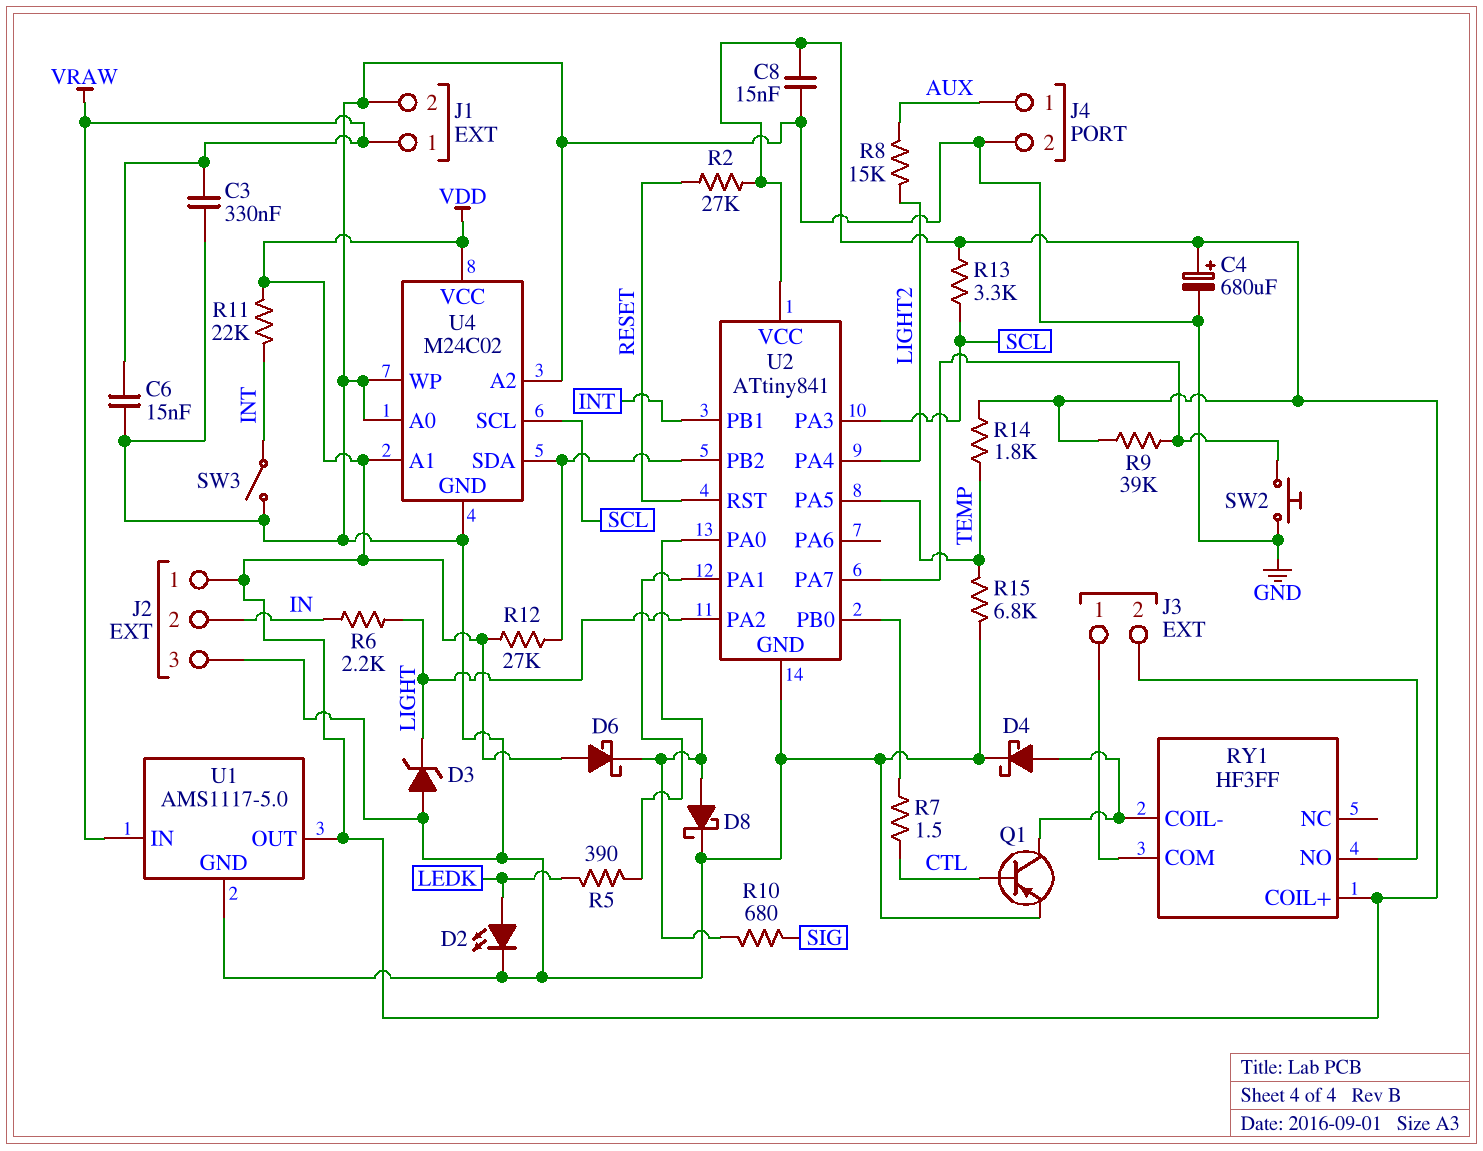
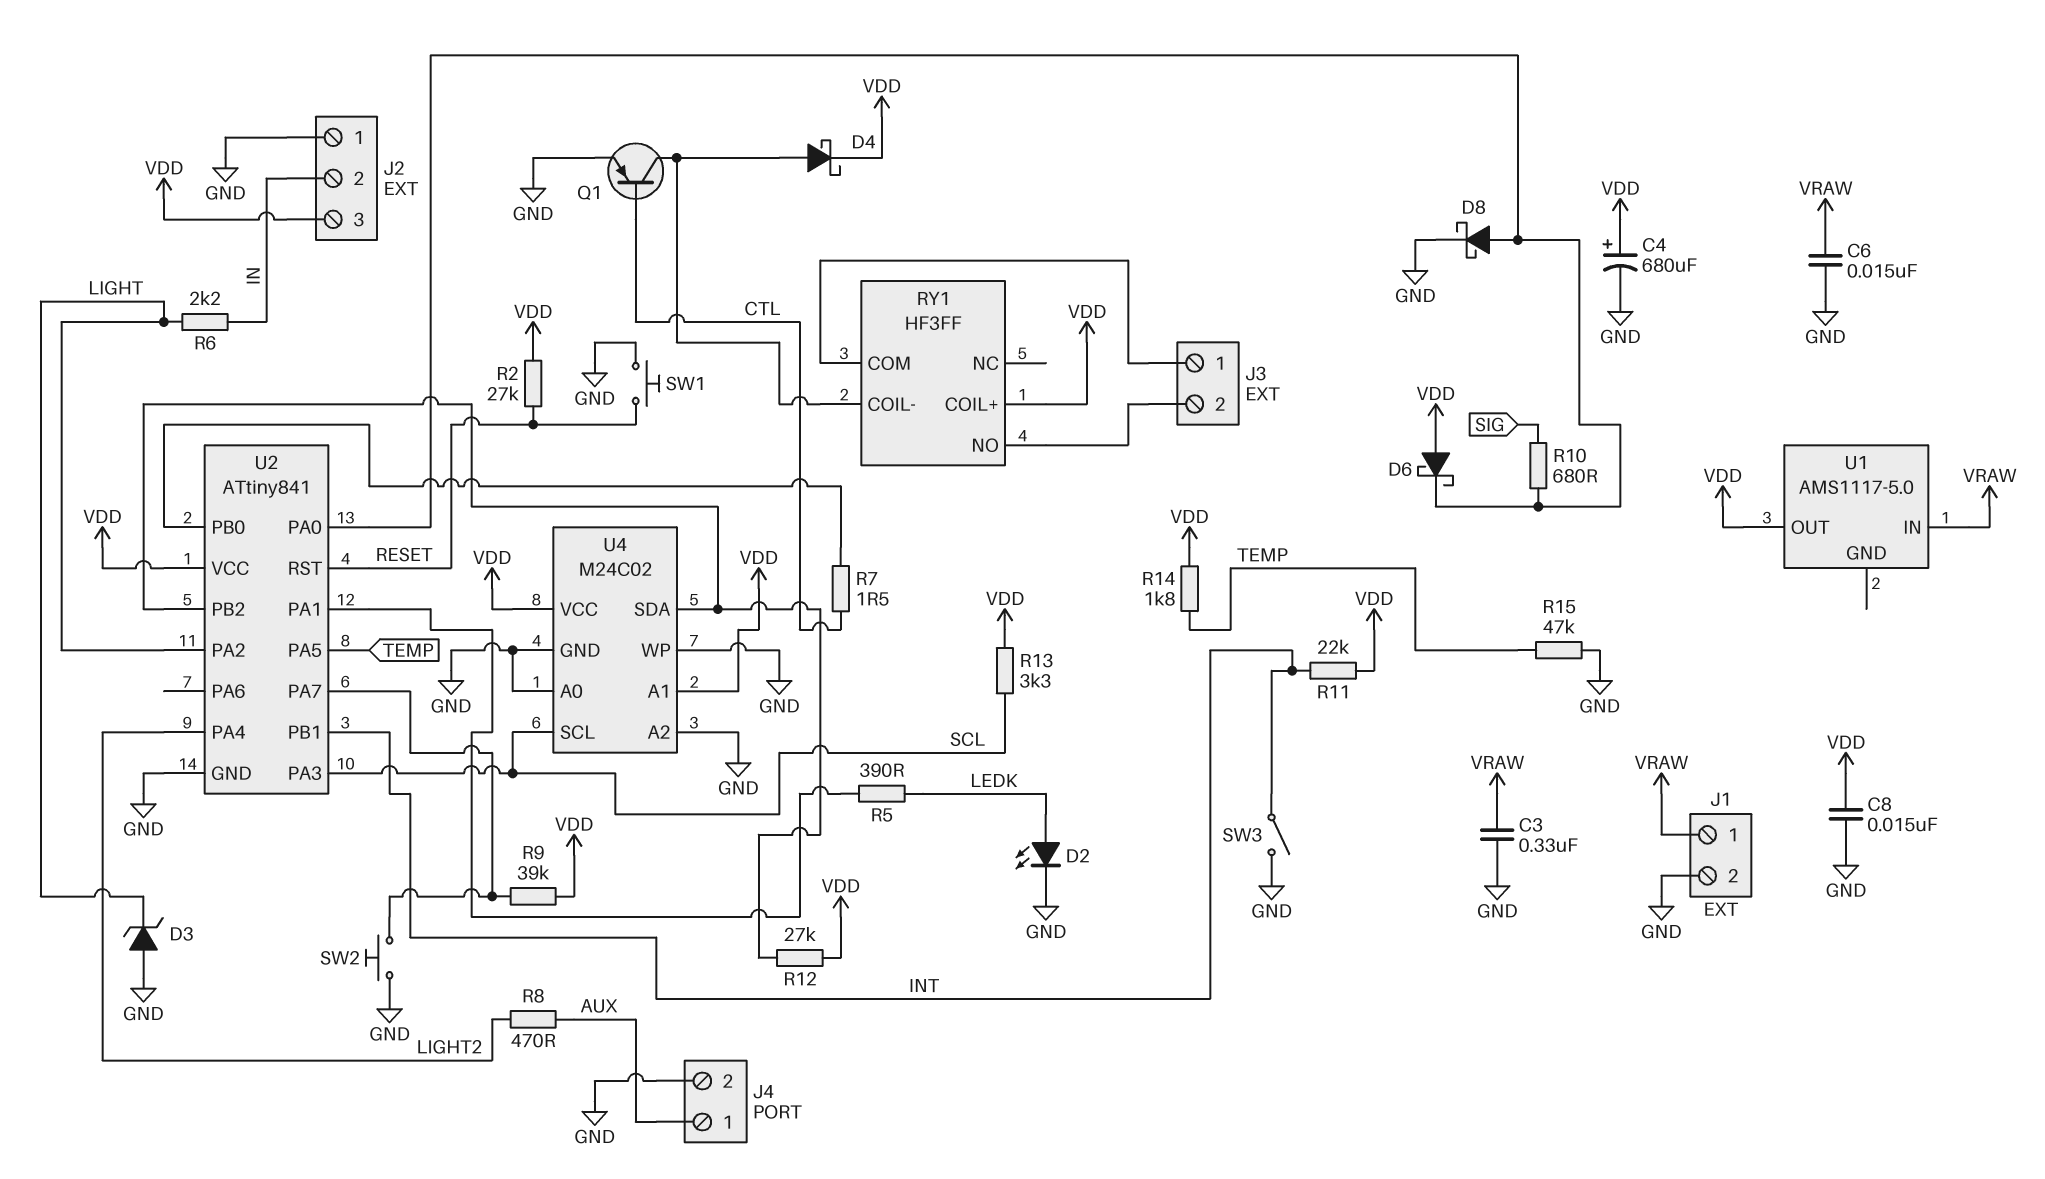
D4: schottky (A RY1/COIL-, K GND) -> schottky (A RY1/COIL-, K VDD)
J2 pin 1: VDD -> GND
J2 pin 3: GND -> VDD
R8: 15k (AUX, LIGHT2) -> 470 (AUX, LIGHT2)
R15: 6.8k (GND, TEMP) -> 47k (GND, TEMP)
SW1: none -> button (GND, RESET)
U1 pin GND: GND -> none

